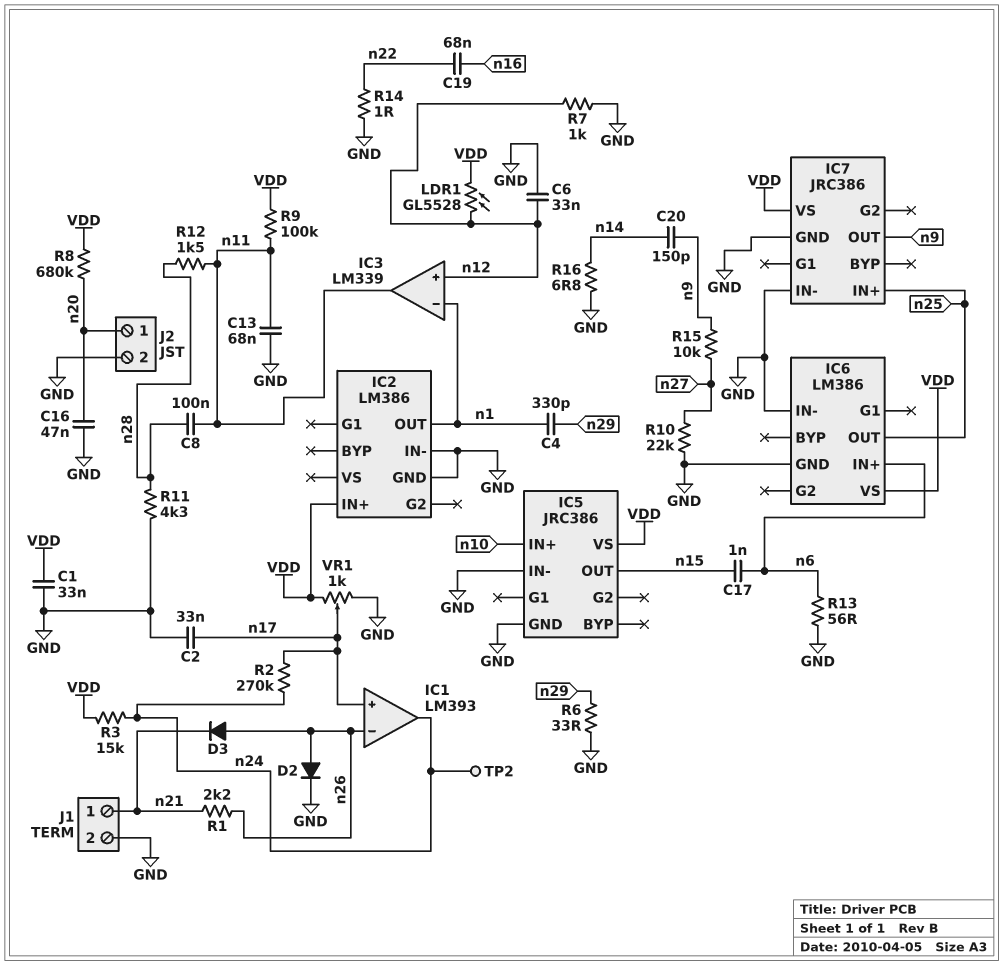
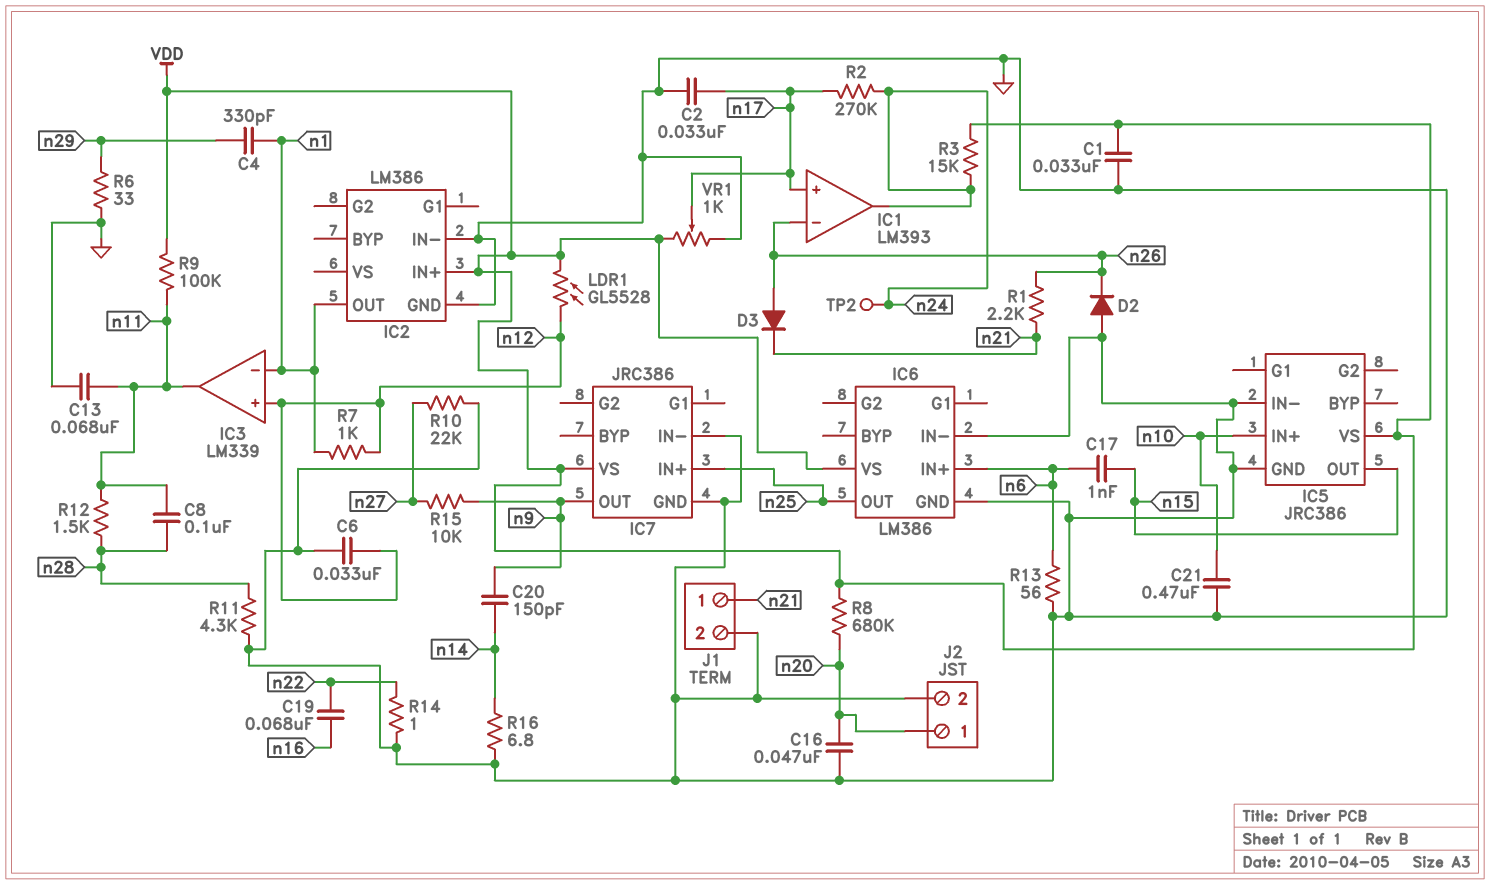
C21: none -> 470nF (GND, n10)
D2: diode (A n26, K GND) -> diode (A GND, K n26)
R7: 1k (GND, n12) -> 1k (n1, n12)

